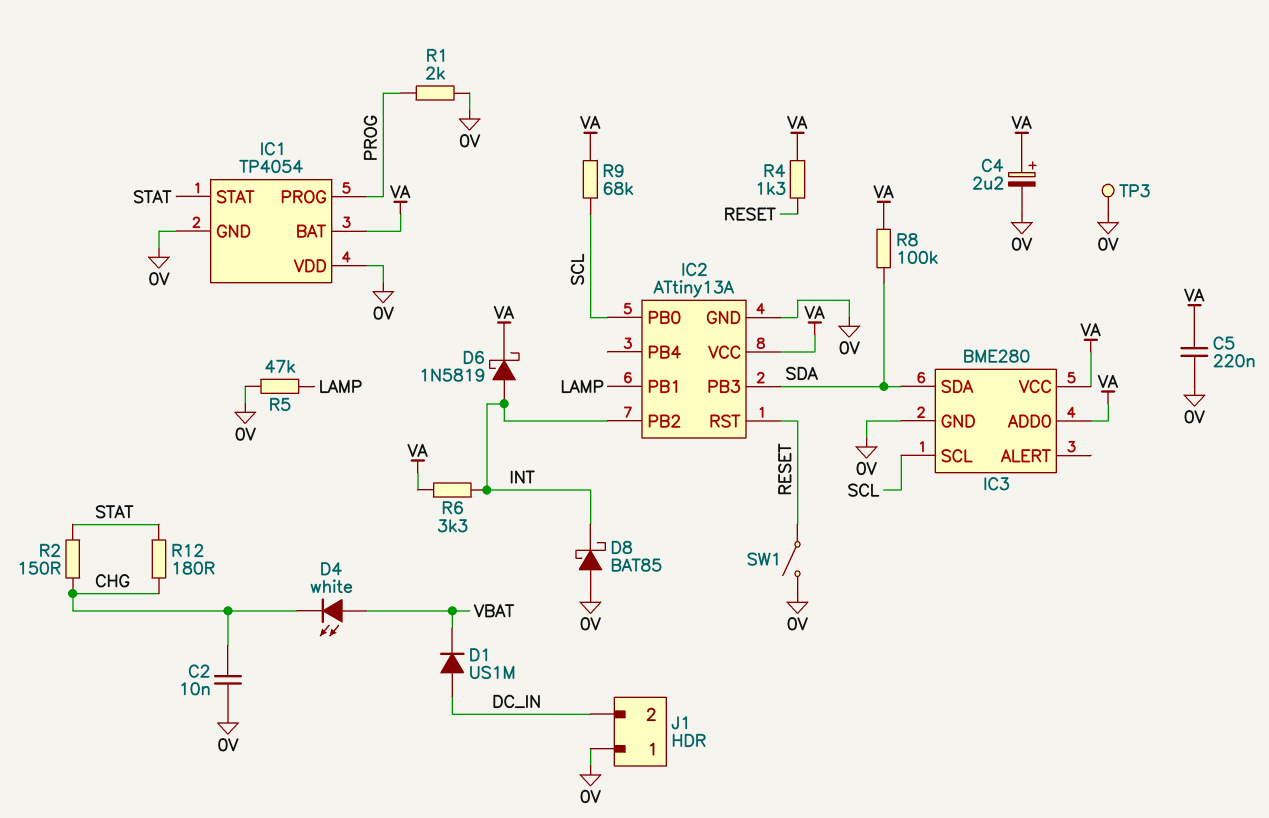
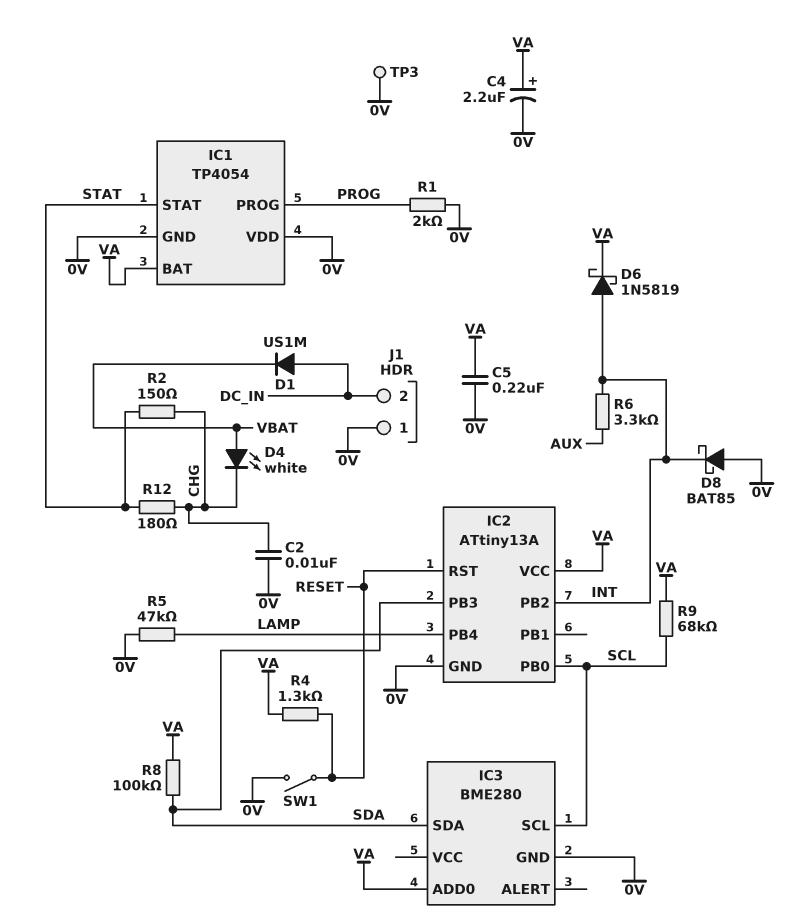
IC2 pin PB1: LAMP -> none
IC2 pin PB4: none -> LAMP
IC3 pin VCC: VA -> none
R6: 3.3k (INT, VA) -> 3.3k (AUX, INT)

